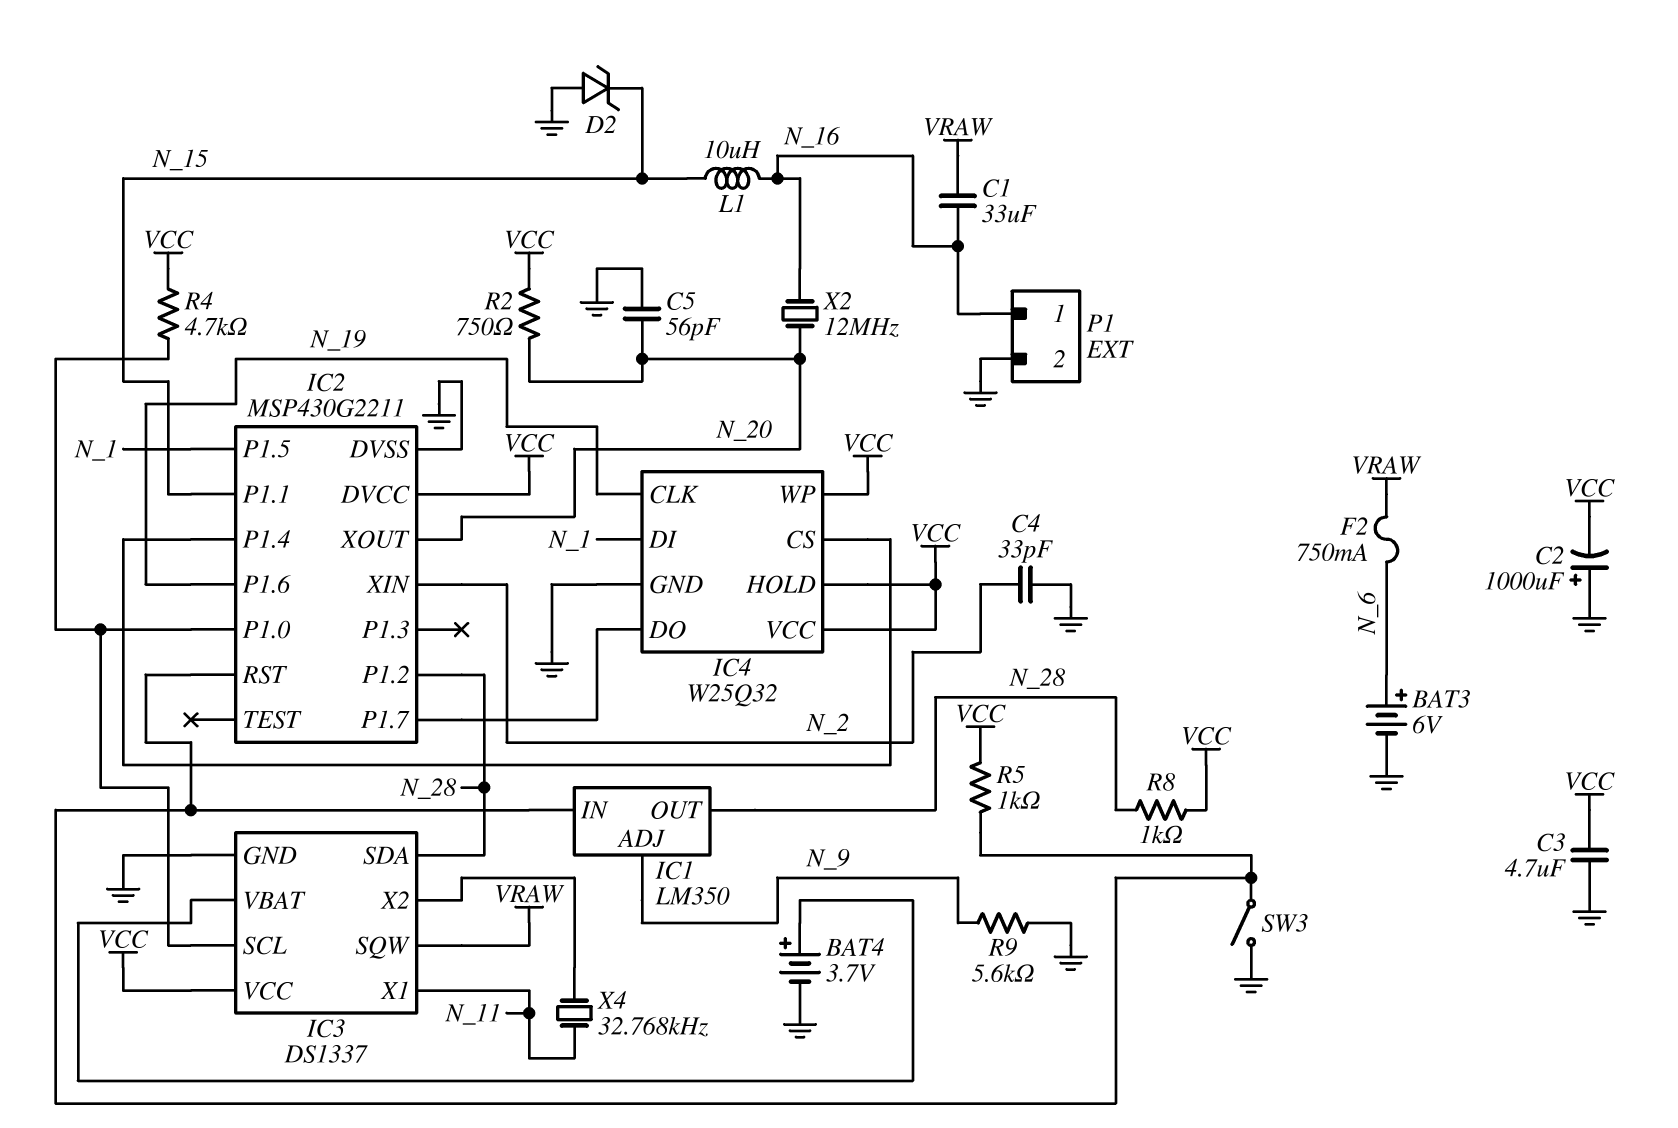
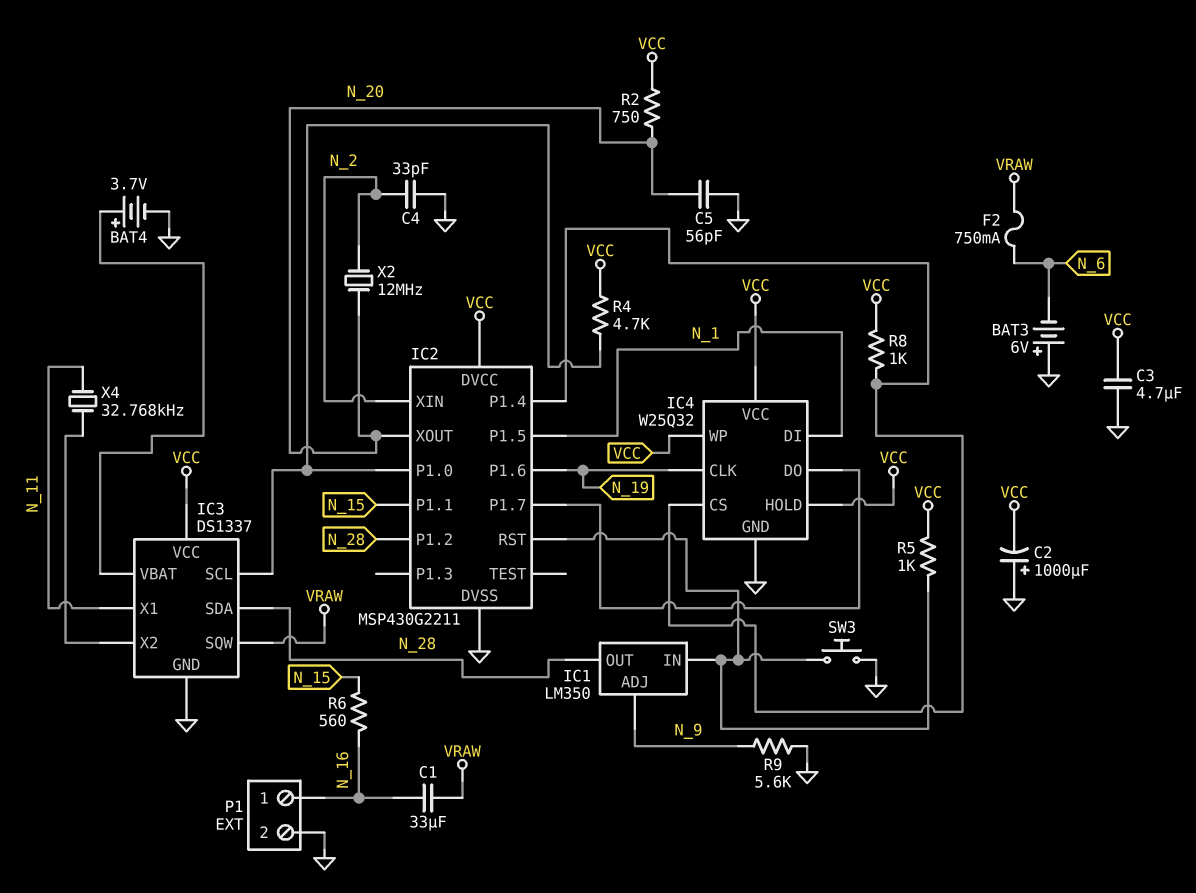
BAT3: 6V (plus N_6, minus GND) -> 6V (plus GND, minus N_6)
D2: zener (A GND, K N_15) -> none
L1: 10uH (N_15, N_16) -> none
R6: none -> 560 (N_15, N_16)
R8: 1k (N_28, VCC) -> 1k (IC2/P1.4, VCC)
SW3: switch (GND, IC1/IN) -> button (GND, IC1/IN)
X2: 12MHz (N_16, N_20) -> 12MHz (N_2, N_20)

